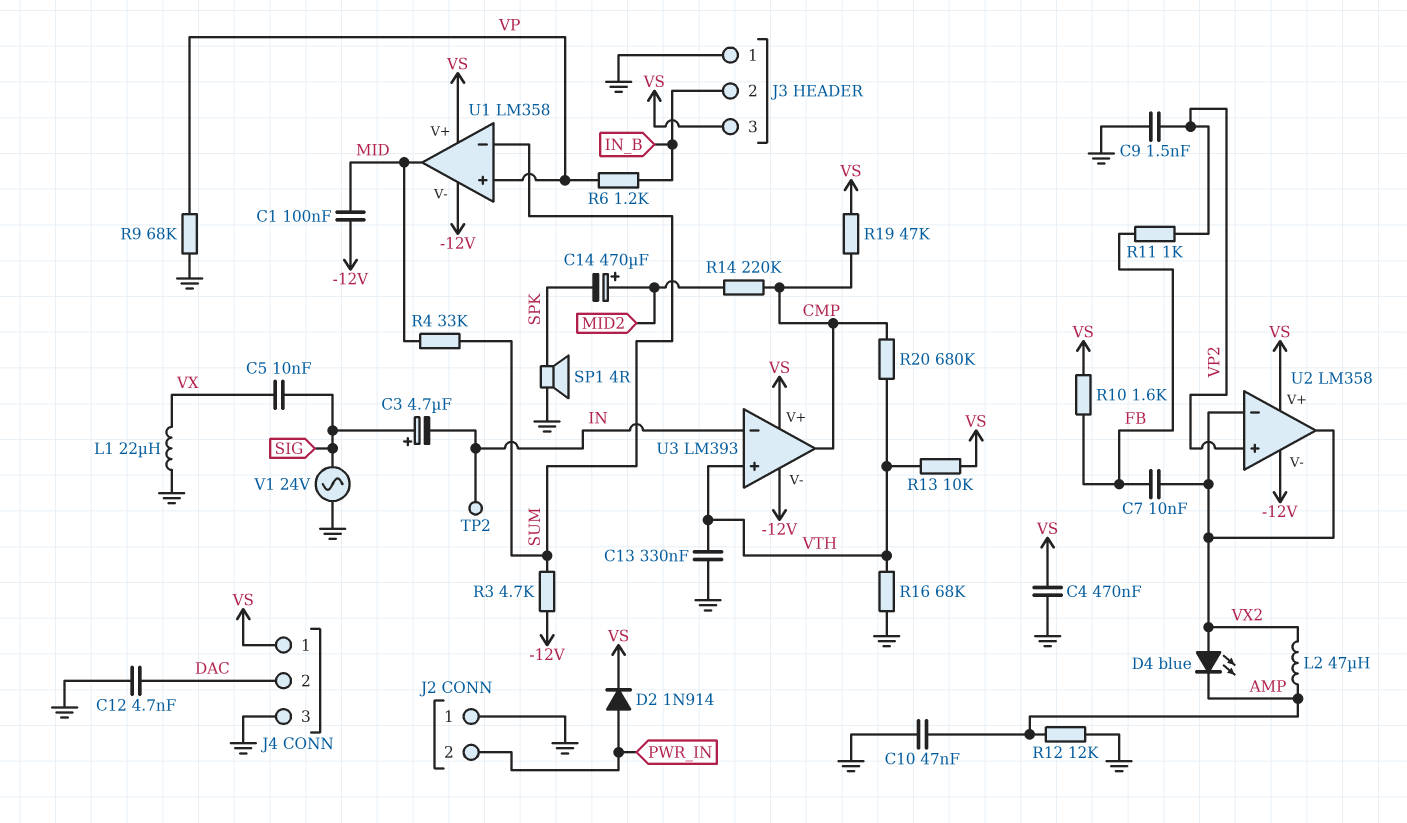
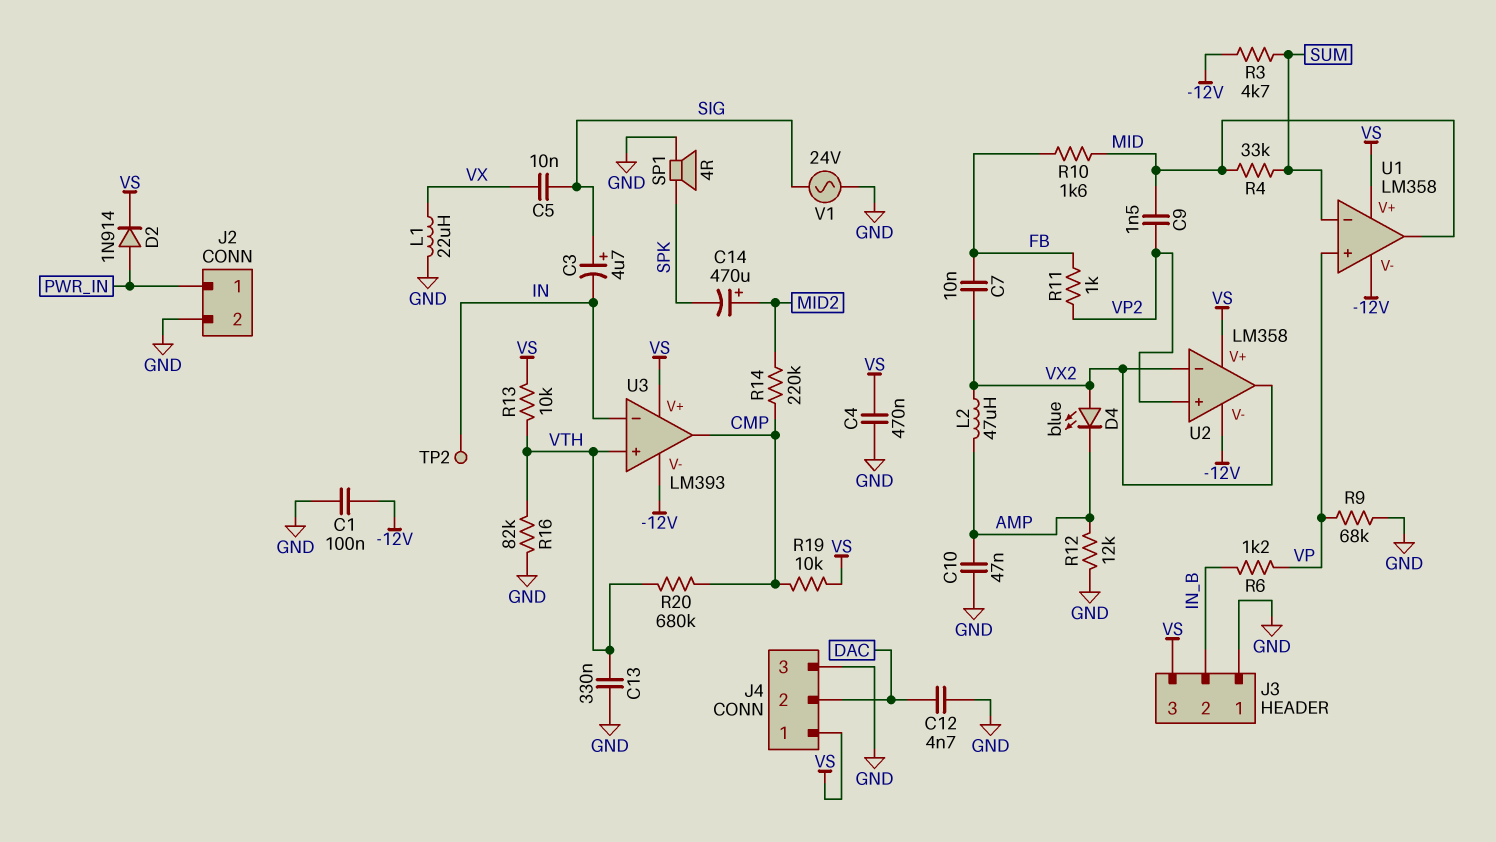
C1: 100nF (-12V, MID) -> 100nF (-12V, GND)
C9: 1.5nF (GND, VP2) -> 1.5nF (MID, VP2)
J2 pin 1: GND -> PWR_IN
J2 pin 2: PWR_IN -> GND
R10: 1.6k (FB, VS) -> 1.6k (FB, MID)
R16: 68k (GND, VTH) -> 82k (GND, VTH)
R19: 47k (CMP, VS) -> 10k (CMP, VS)

